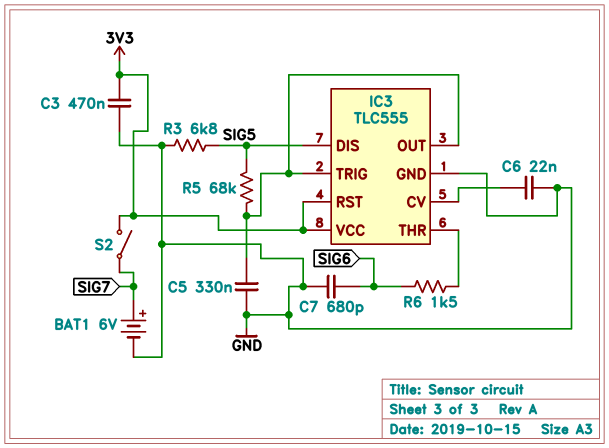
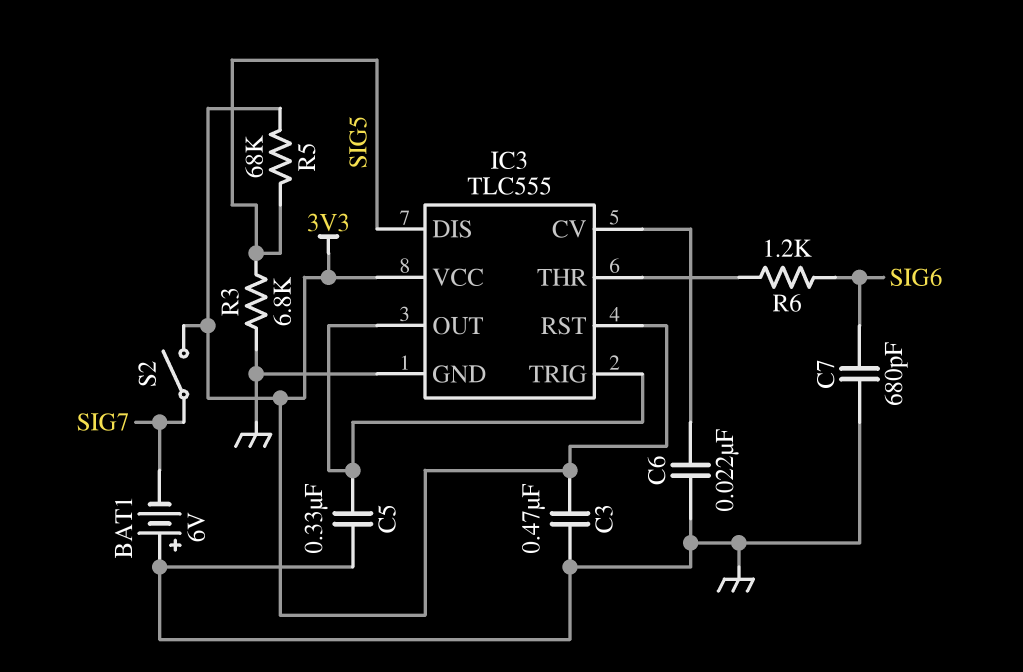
BAT1: 6V (plus SIG7, minus GND) -> 6V (plus GND, minus SIG7)
R5: 68k (IC3/OUT, SIG5) -> 68k (3V3, SIG5)
R6: 1.5k (IC3/THR, SIG6) -> 1.2k (IC3/THR, SIG6)

